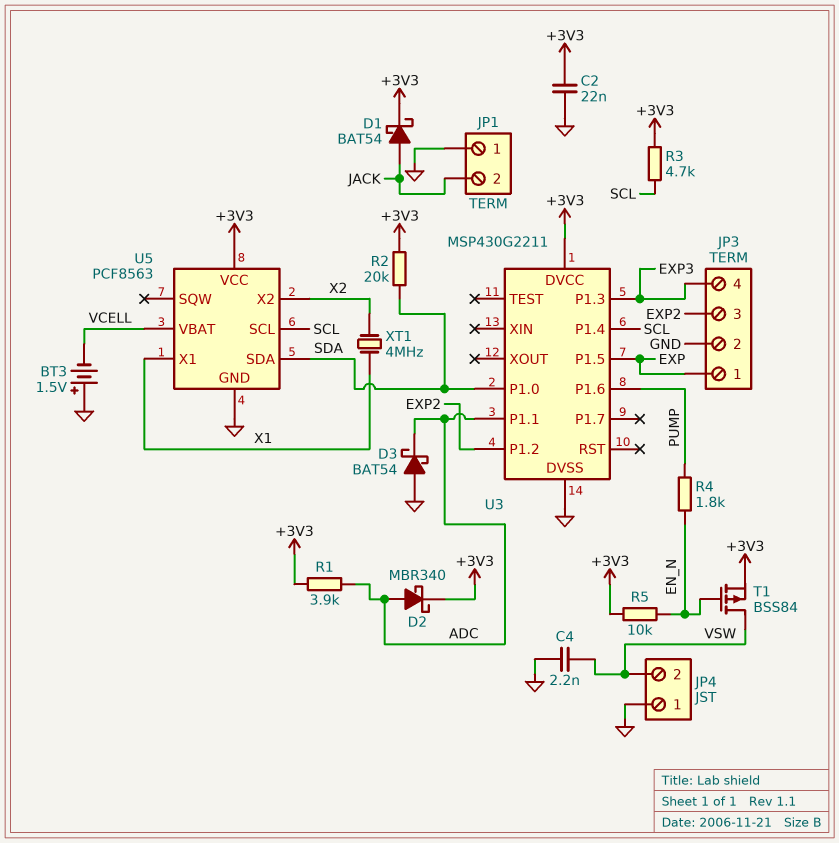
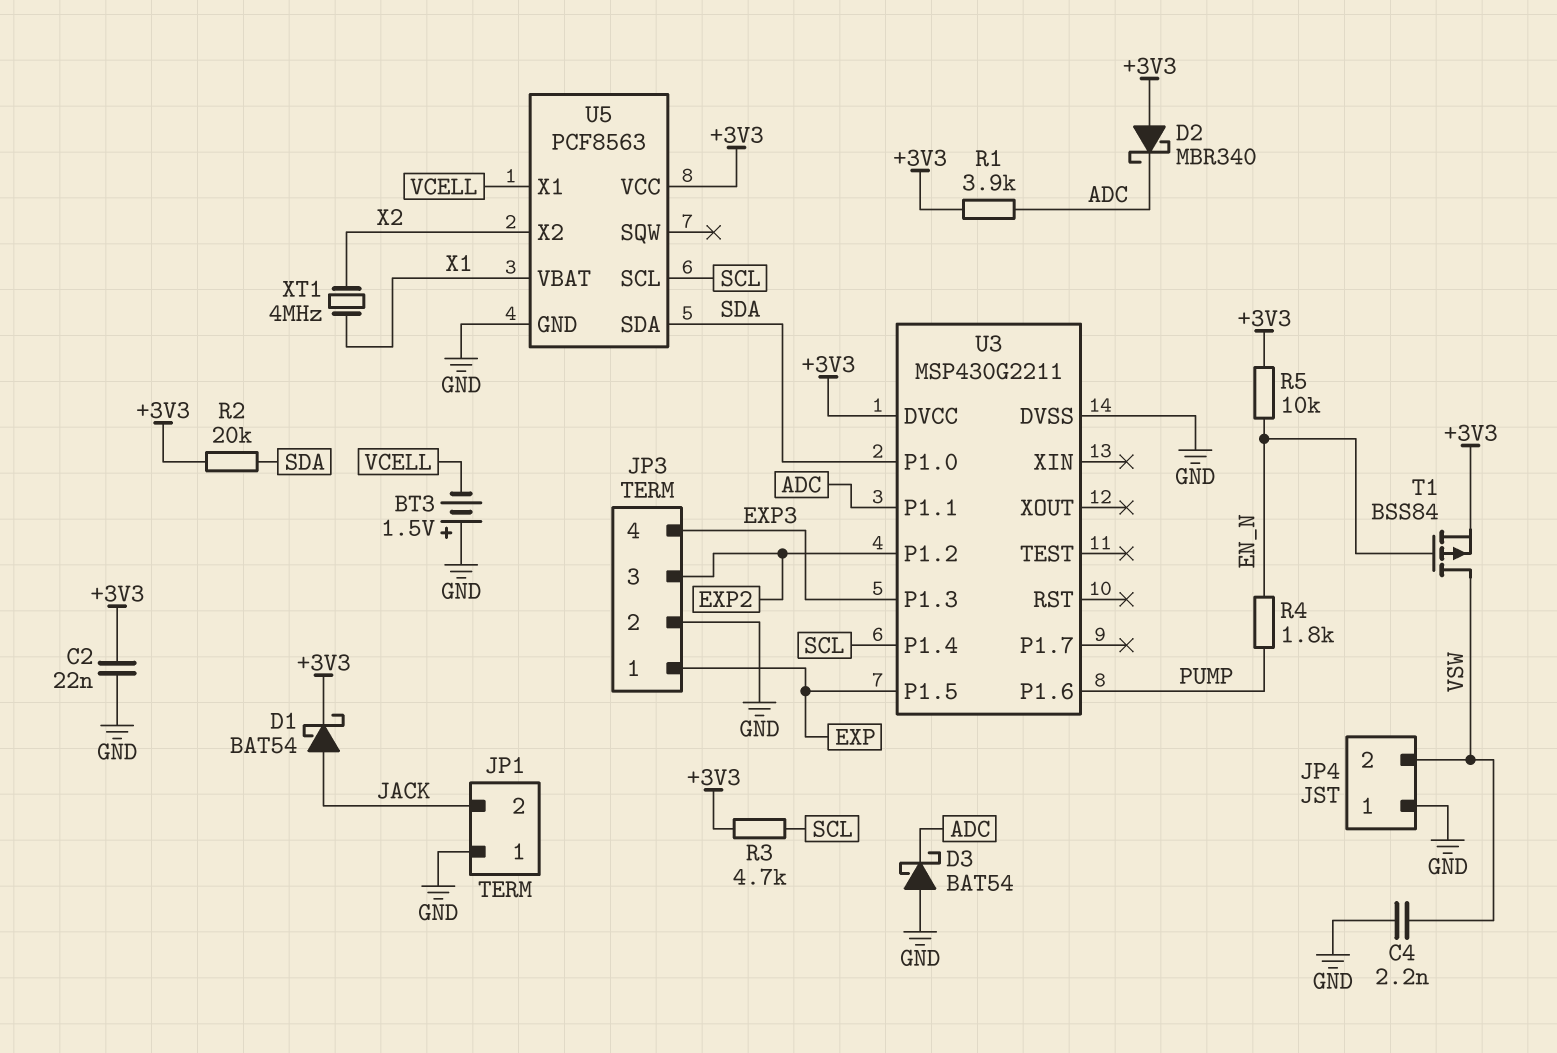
D2: schottky MBR340 (A ADC, K +3V3) -> schottky MBR340 (A +3V3, K ADC)
U5 pin VBAT: VCELL -> X1
U5 pin X1: X1 -> VCELL

